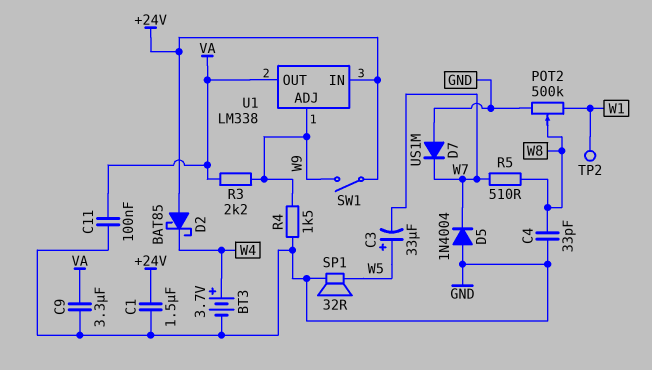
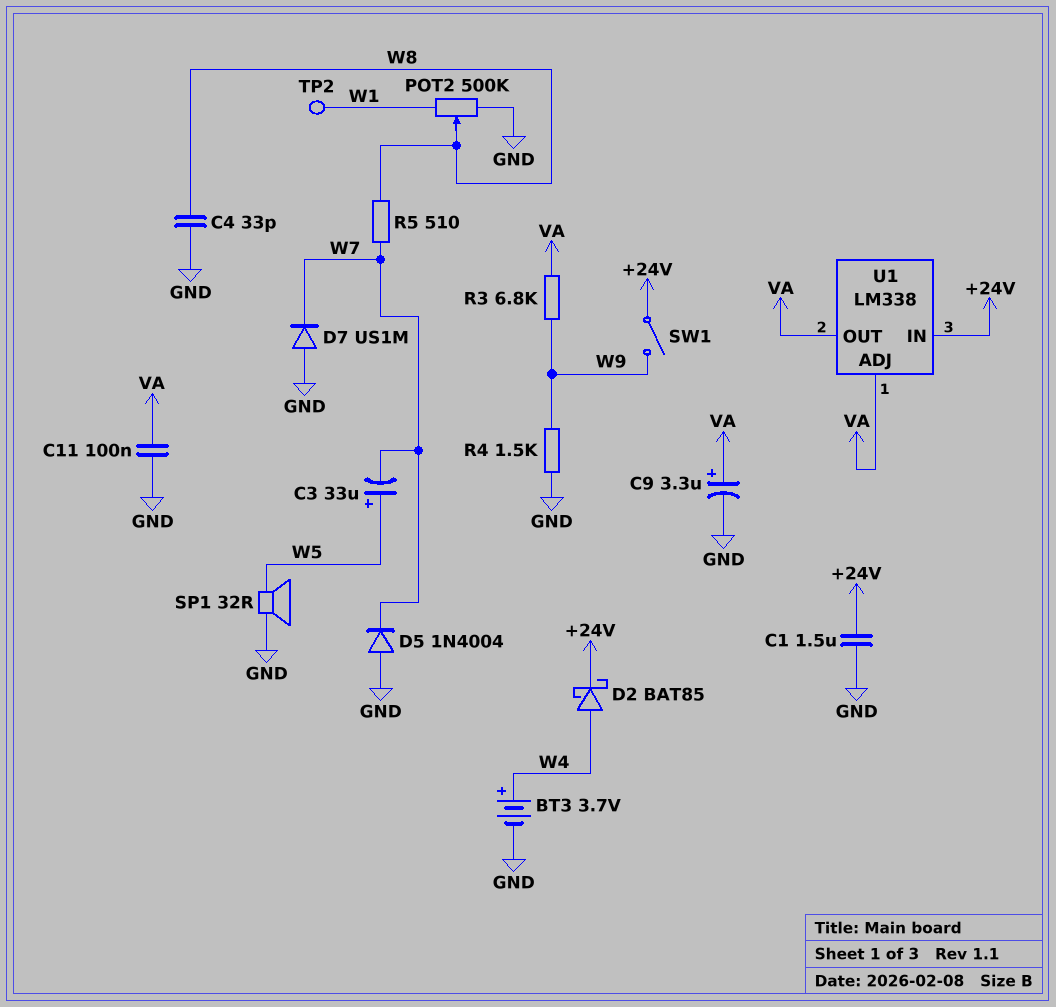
C9: 3.3uF (GND, VA) -> 3.3uF (plus VA, minus GND)
D2: schottky BAT85 (A +24V, K W4) -> schottky BAT85 (A W4, K +24V)
R3: 2.2k (VA, W9) -> 6.8k (VA, W9)
U1 pin ADJ: W9 -> VA

